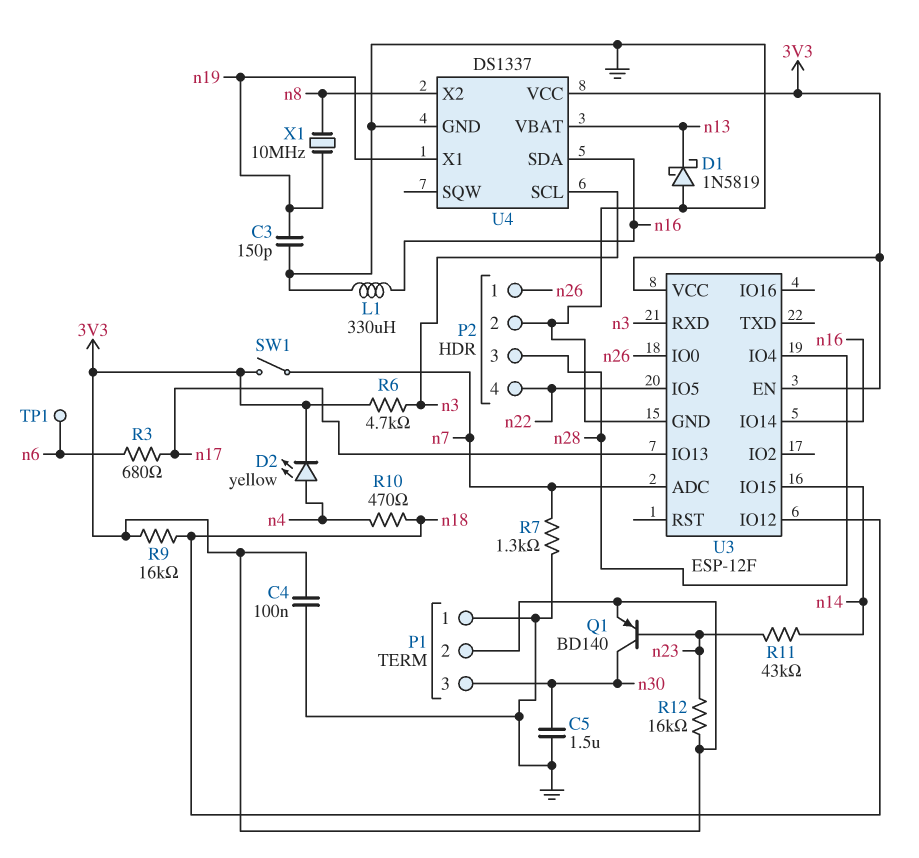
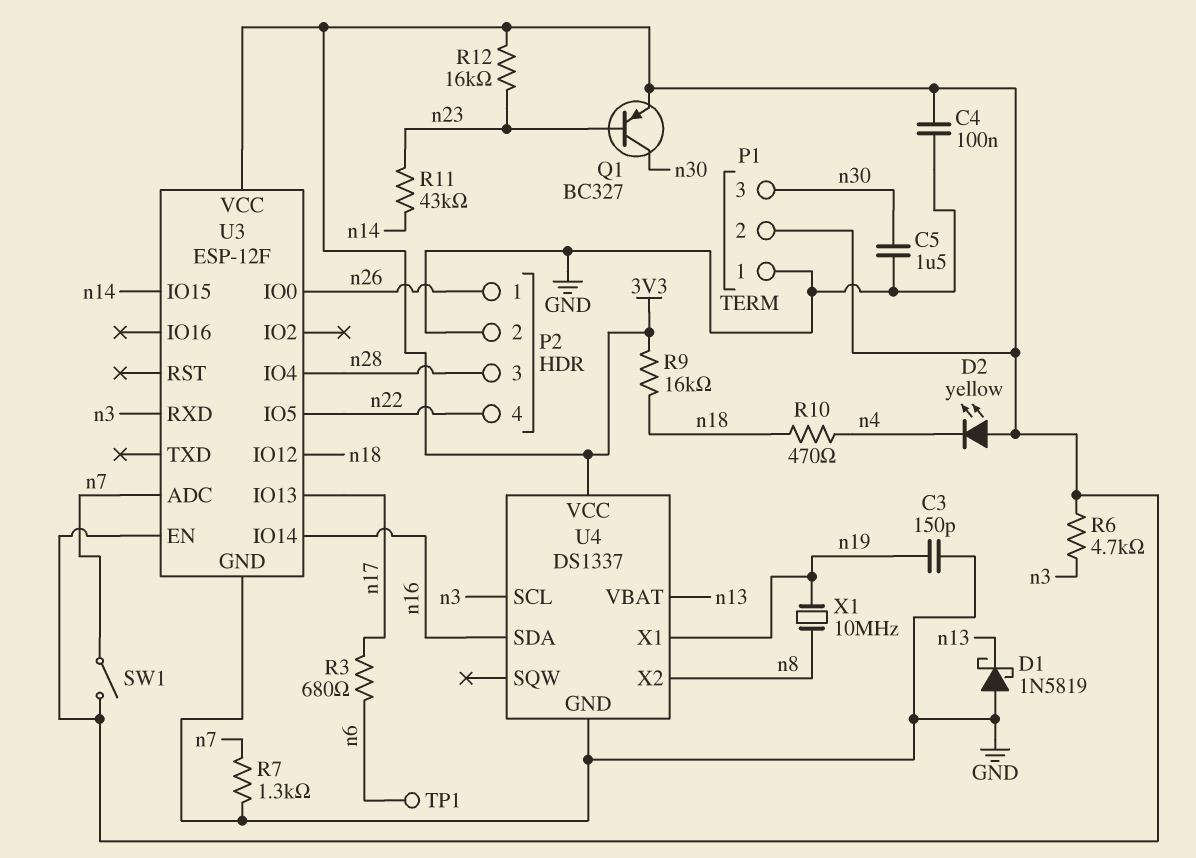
D2: LED yellow (A n4, K 3V3) -> LED yellow (A 3V3, K n4)
L1: 330uH (GND, n16) -> none
Q1: PNP BD140 (B n23, C n30, E 3V3) -> PNP BC327 (B n23, C n30, E 3V3)

